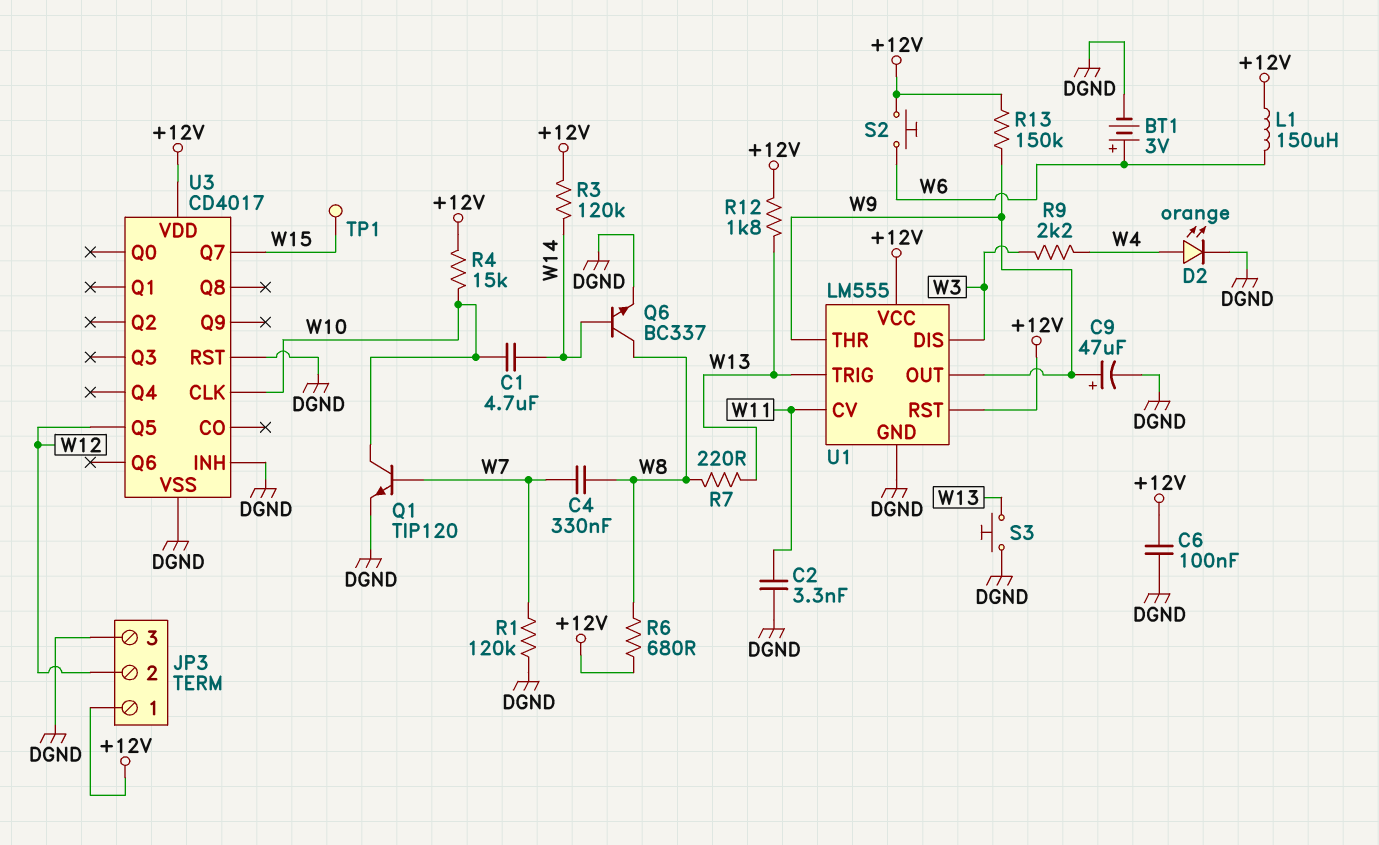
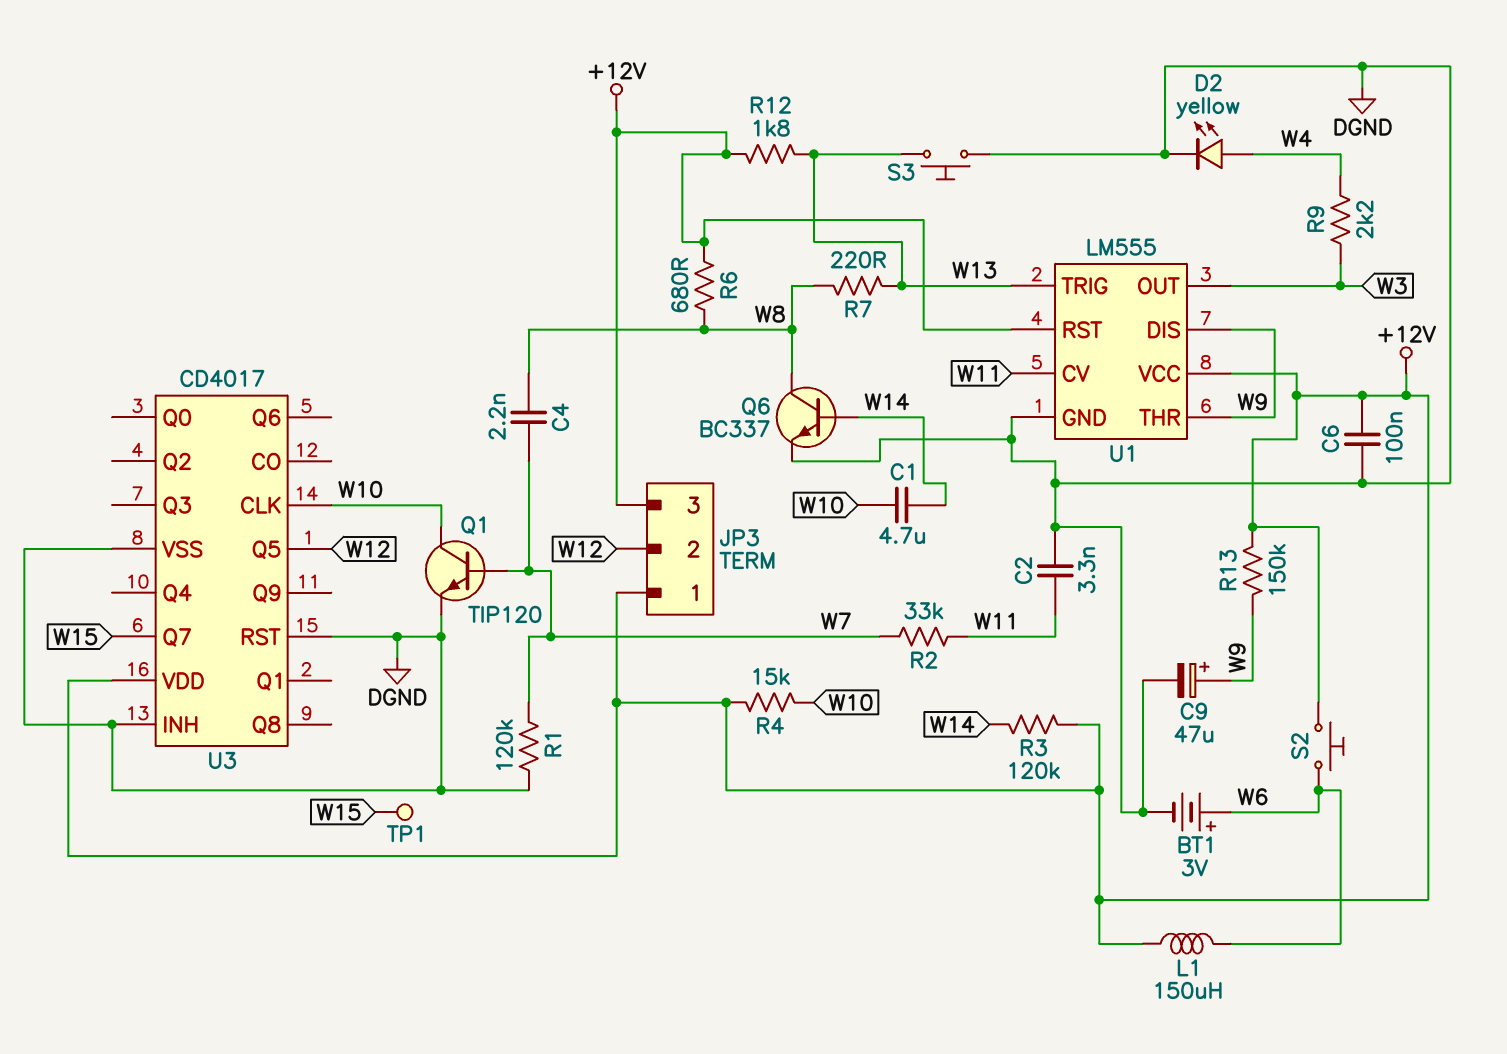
C4: 330nF (W7, W8) -> 2.2nF (W7, W8)
D2: LED orange (A W4, K DGND) -> LED yellow (A W4, K DGND)
JP3 pin 3: DGND -> +12V
R2: none -> 33k (W7, W11)
U1 pin DIS: W3 -> W9
U1 pin OUT: W9 -> W3

